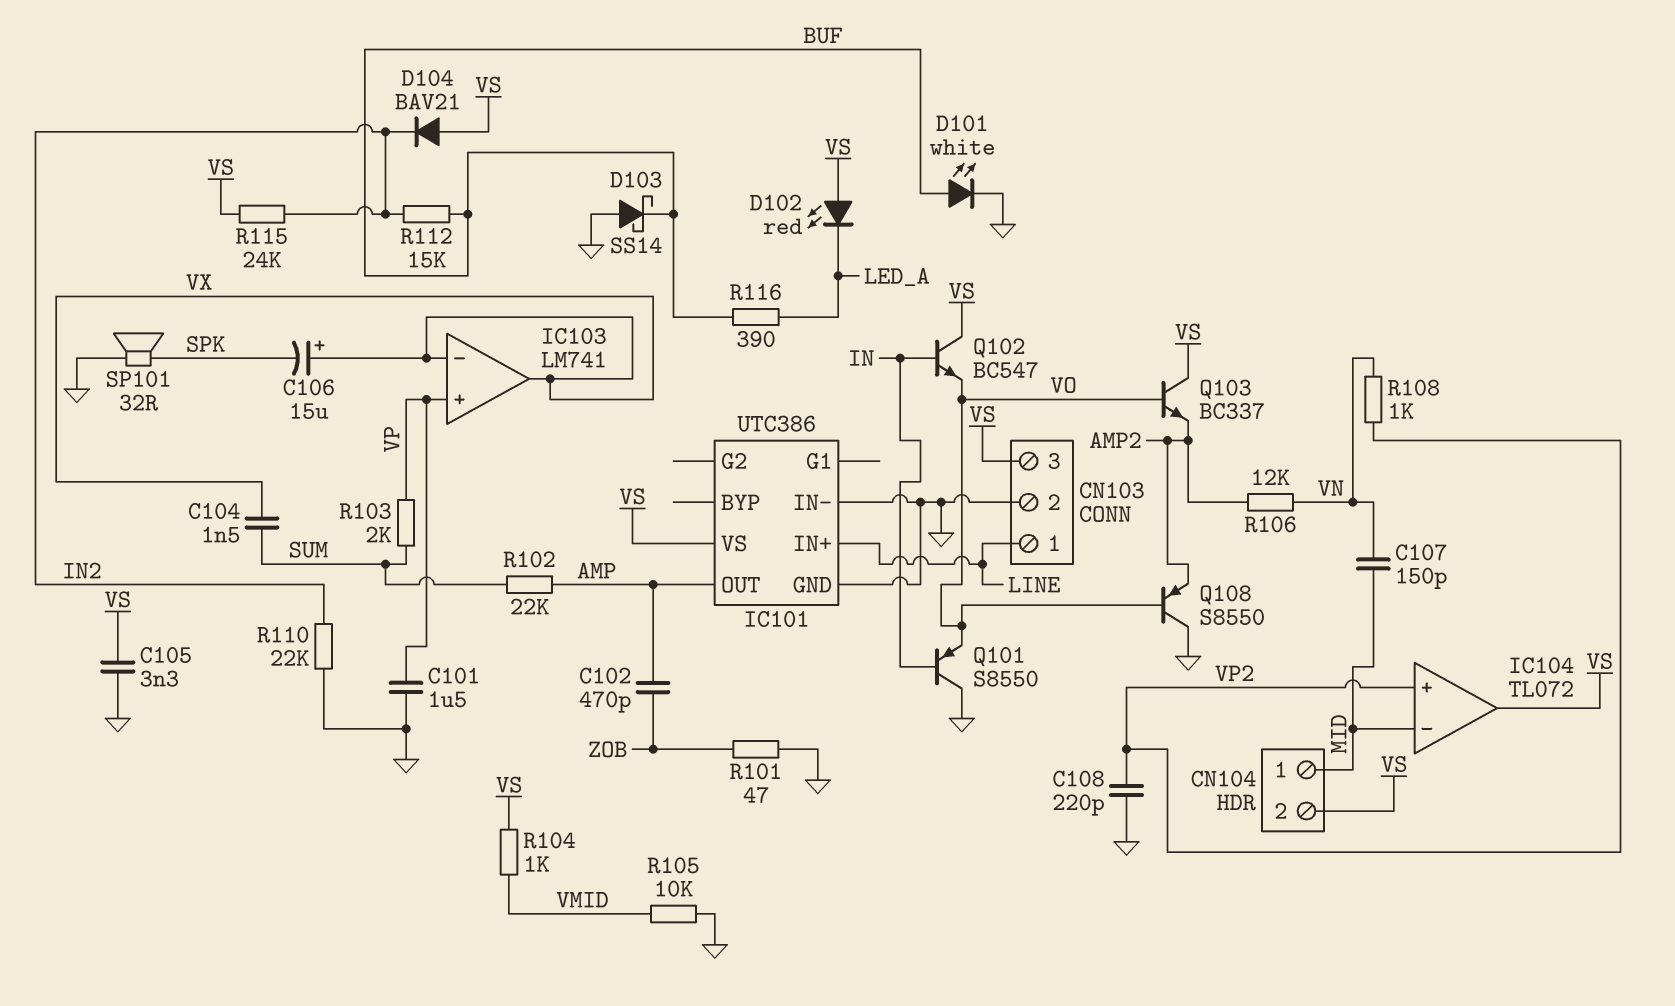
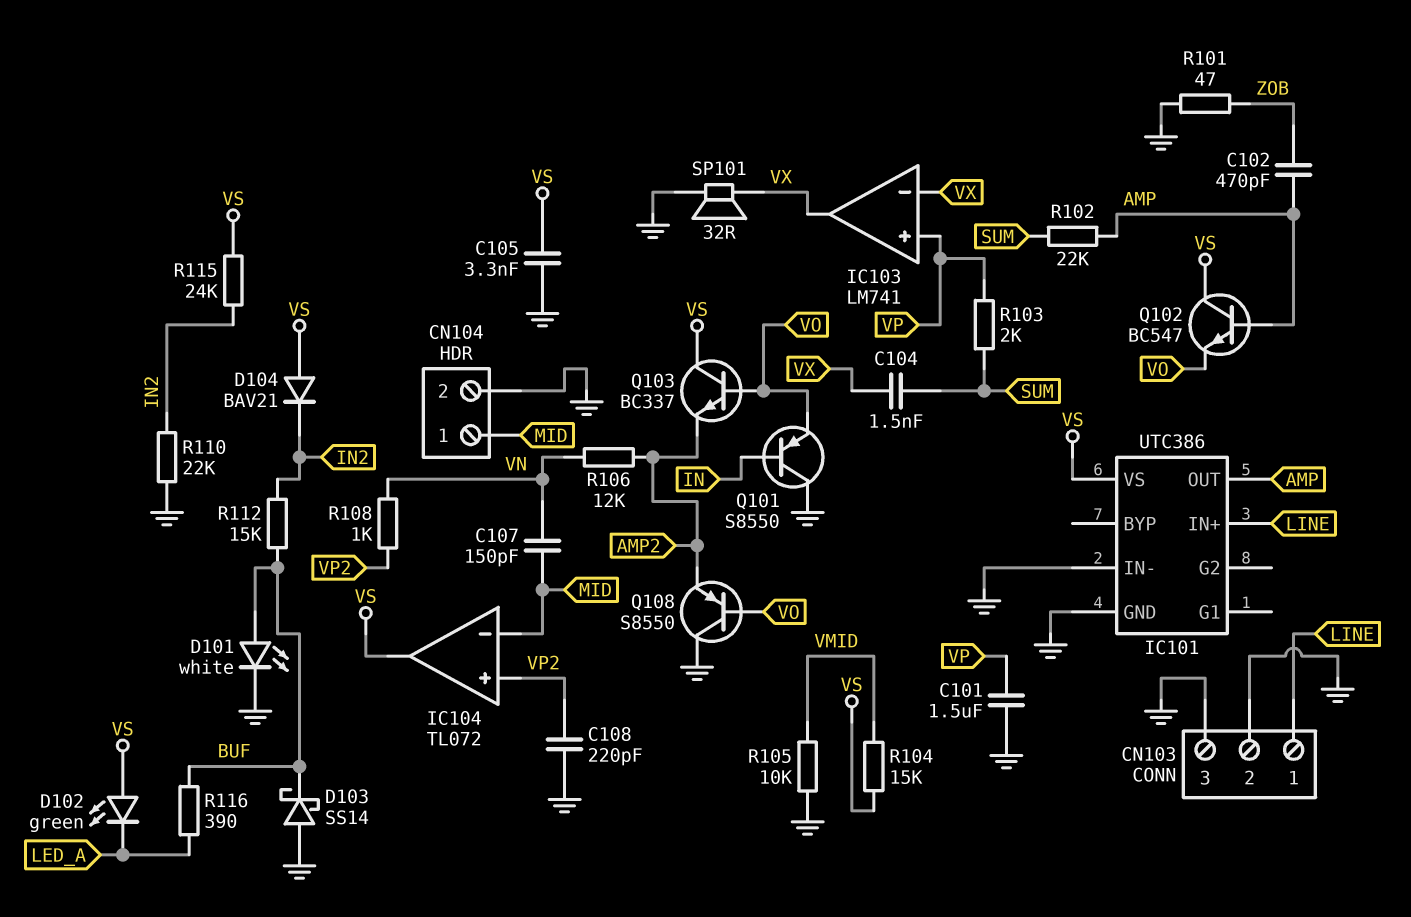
C106: 15uF (plus VX, minus SPK) -> none
CN103 pin 3: VS -> GND
CN104 pin 2: VS -> GND
D102: LED red (A VS, K LED_A) -> LED green (A VS, K LED_A)
Q102: NPN BC547 (B IN, C VS, E VO) -> NPN BC547 (B AMP, C VS, E VO)
R104: 1k (VMID, VS) -> 15k (VMID, VS)
SP101: speaker 32R (GND, SPK) -> speaker 32R (GND, VX)

